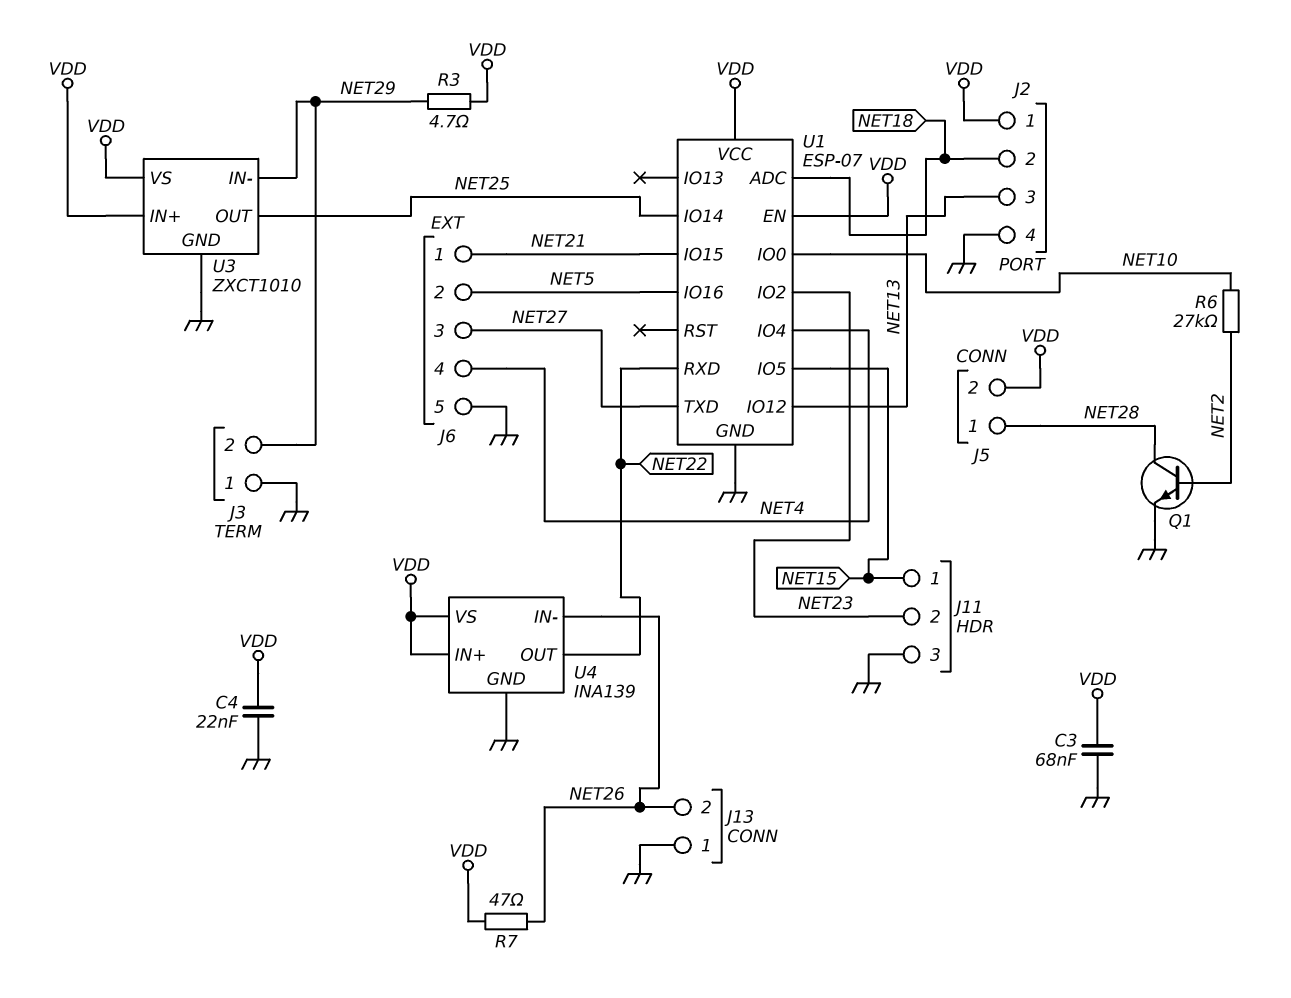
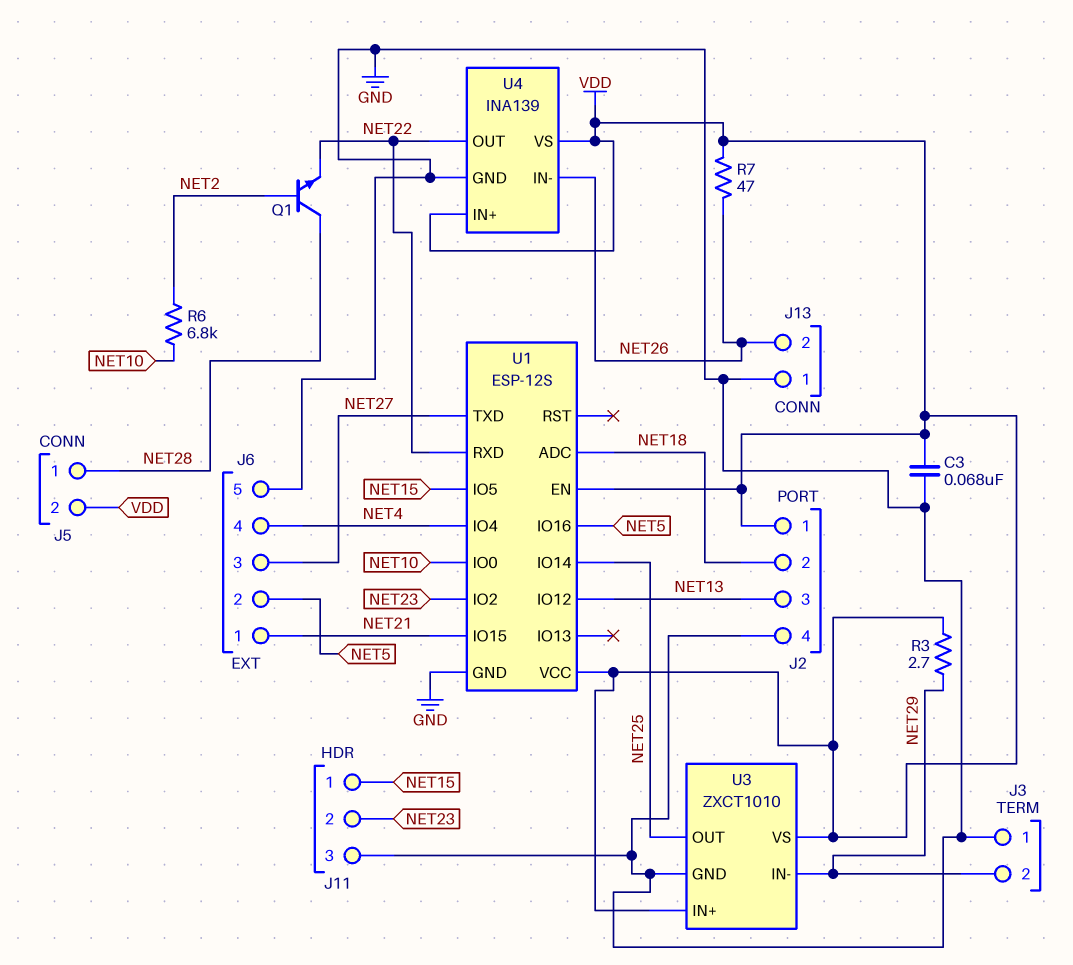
C4: 22nF (GND, VDD) -> none
Q1: NPN (B NET2, C NET28, E GND) -> NPN (B NET2, C NET28, E NET22)
R3: 4.7 (NET29, VDD) -> 2.7 (NET29, VDD)
R6: 27k (NET2, NET10) -> 6.8k (NET2, NET10)
U1: ESP-07 -> ESP-12S

